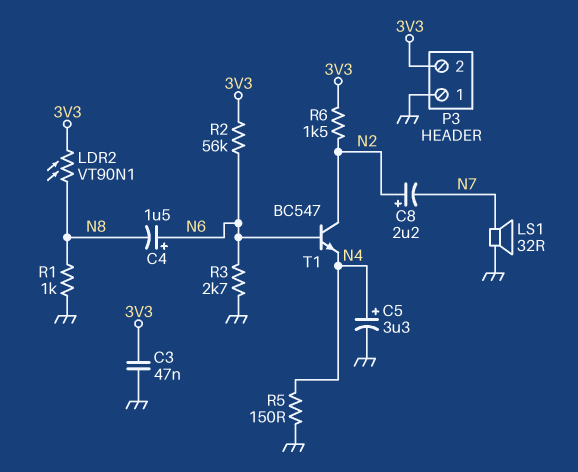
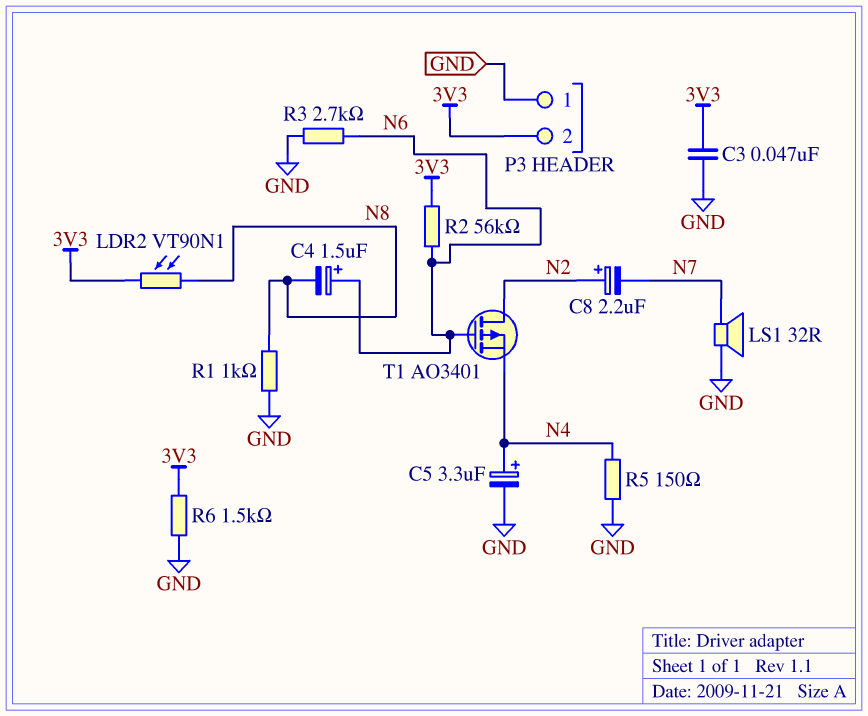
R6: 1.5k (3V3, N2) -> 1.5k (3V3, GND)
T1: NPN BC547 (B N6, C N2, E N4) -> PMOS AO3401 (G N6, D N2, S N4)

